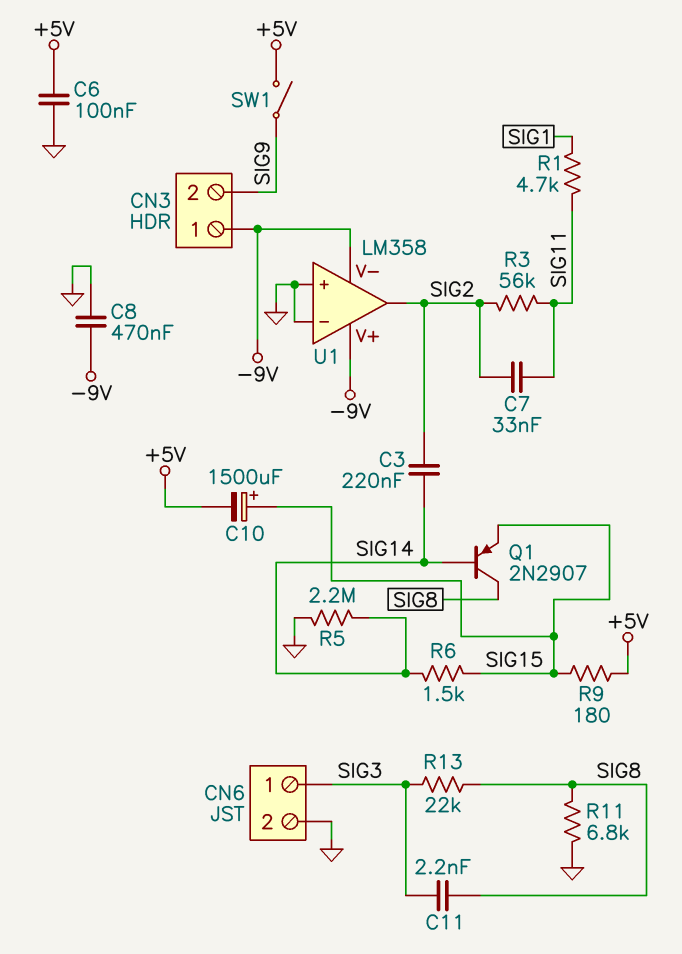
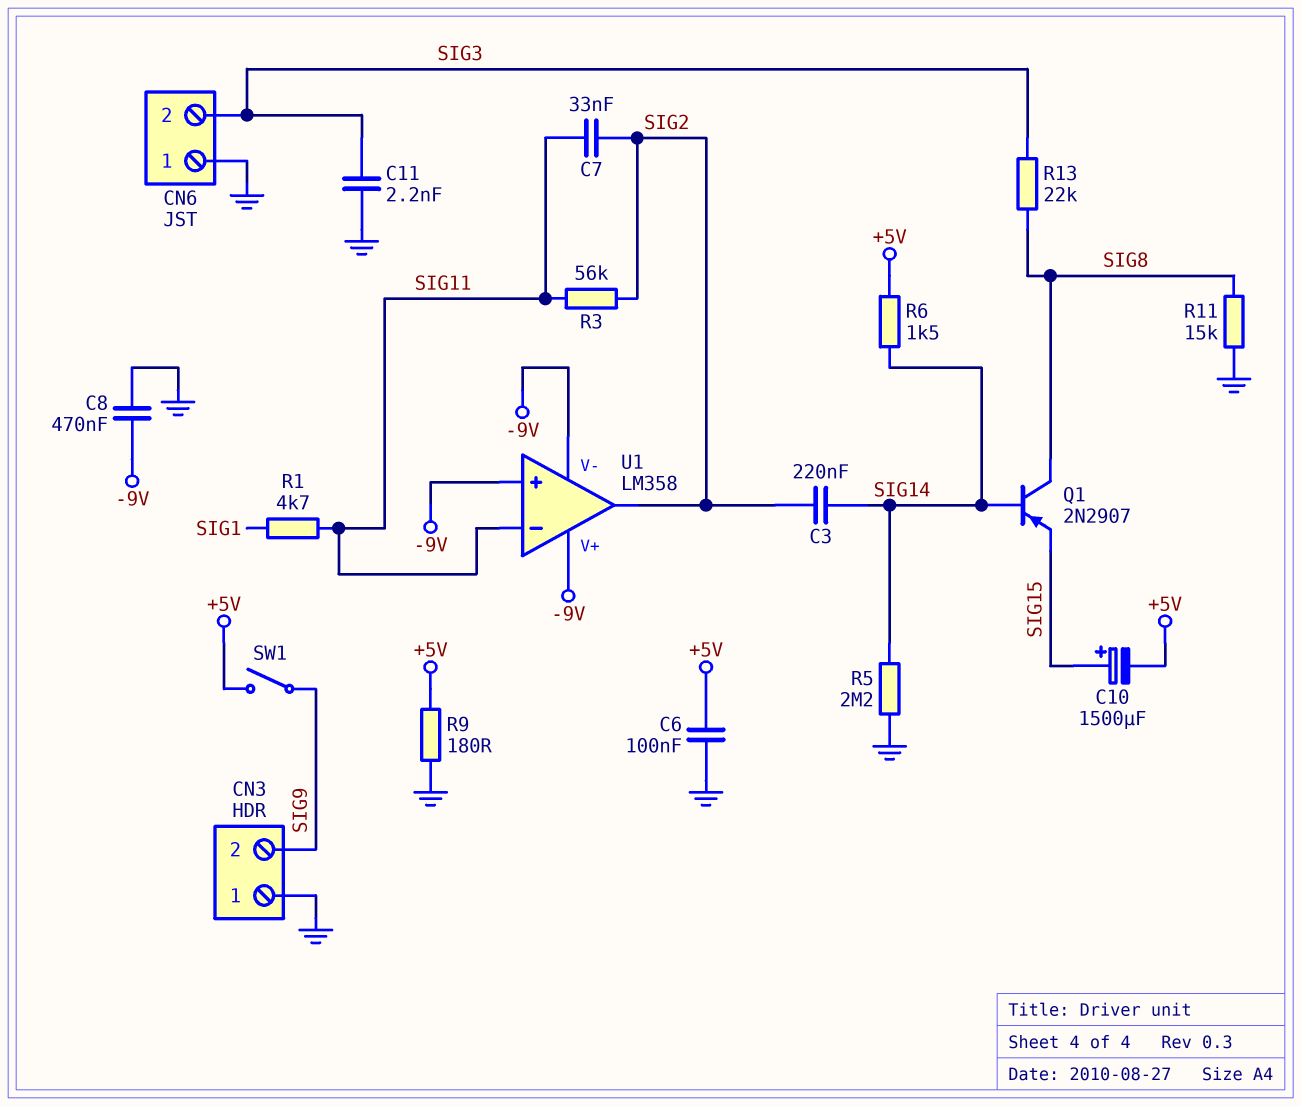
C11: 2.2nF (SIG3, SIG8) -> 2.2nF (GND, SIG3)
CN3 pin 1: -9V -> GND
CN6 pin 1: SIG3 -> GND
CN6 pin 2: GND -> SIG3
R6: 1.5k (SIG14, SIG15) -> 1.5k (+5V, SIG14)
R9: 180 (+5V, SIG15) -> 180 (+5V, GND)
R11: 6.8k (GND, SIG8) -> 15k (GND, SIG8)
U1 pin in+: GND -> -9V
U1 pin in-: GND -> SIG11

